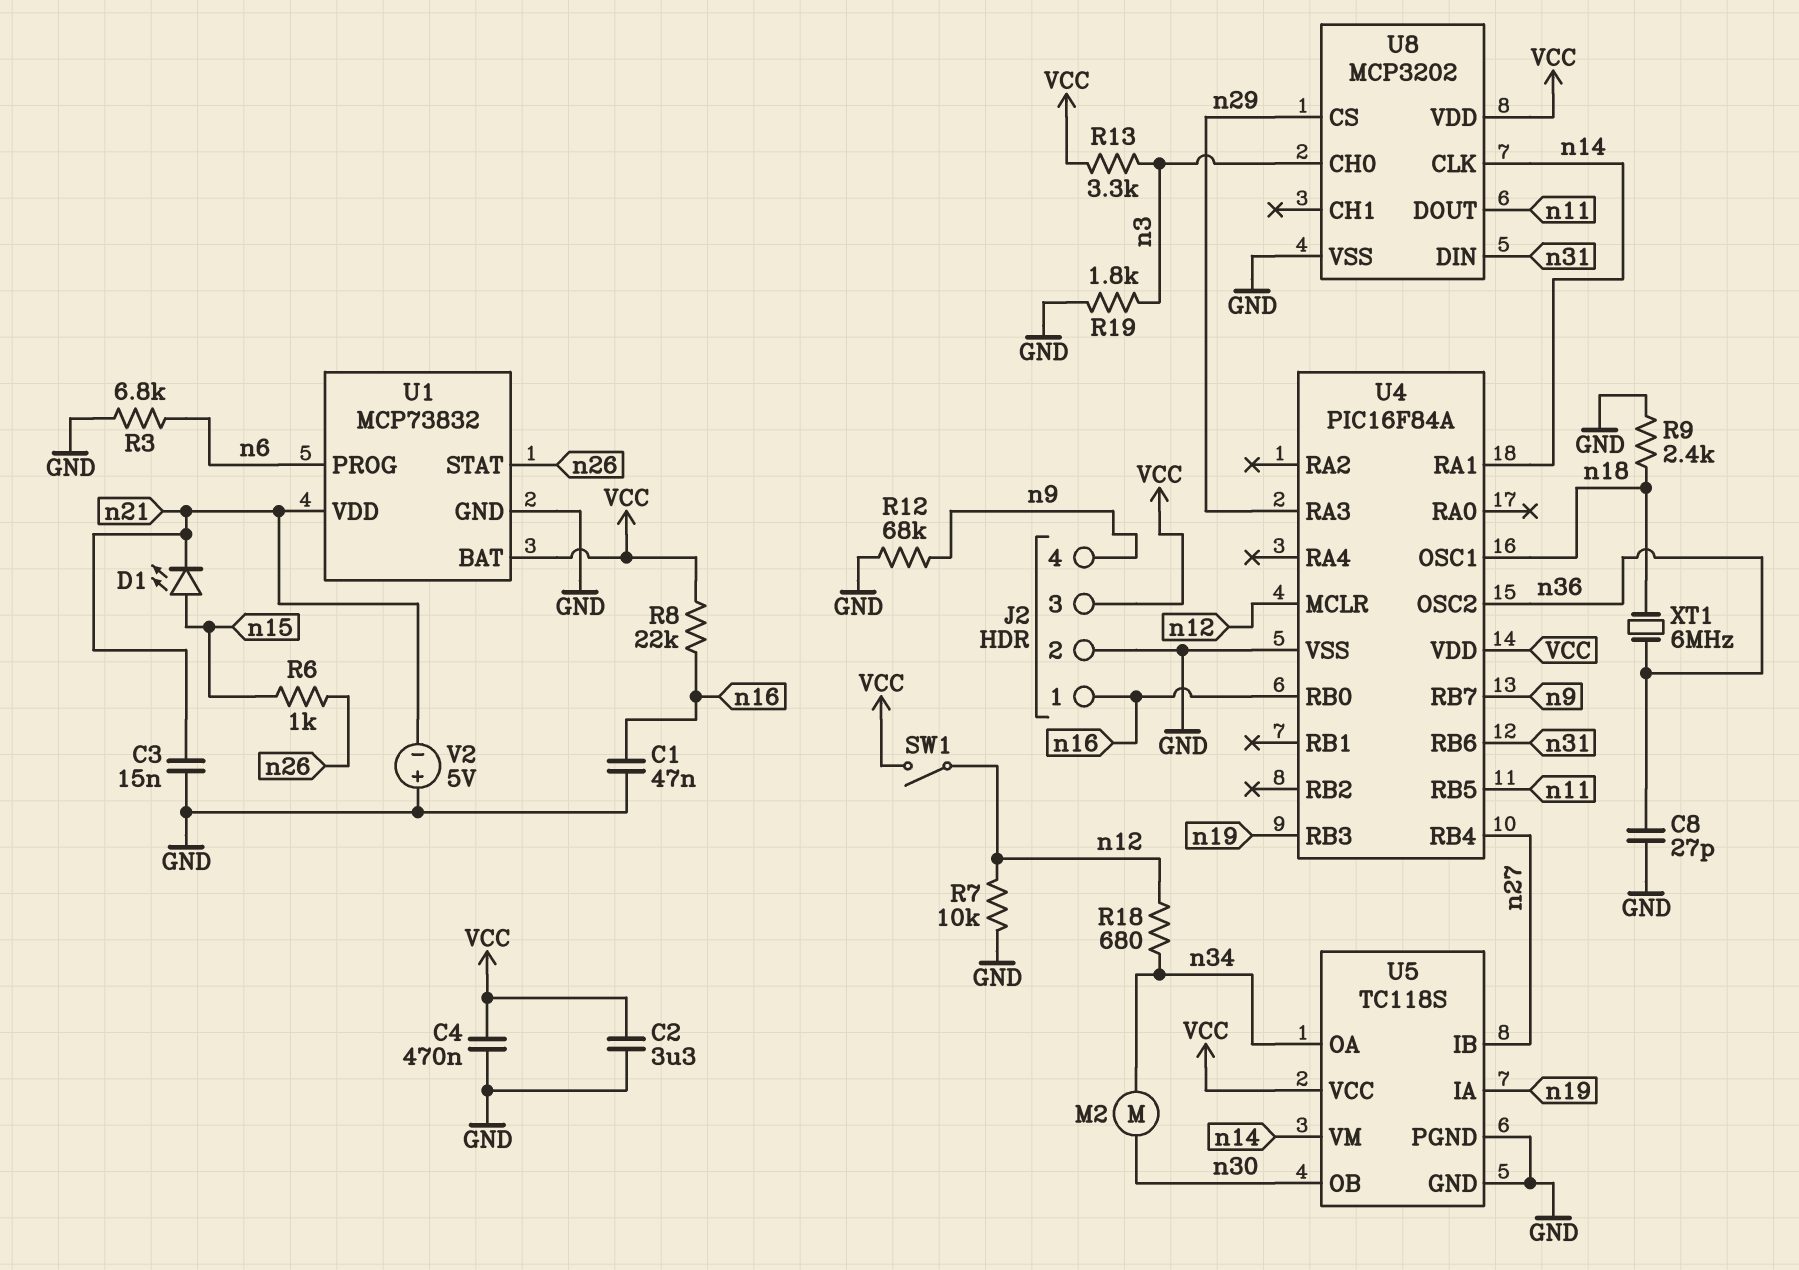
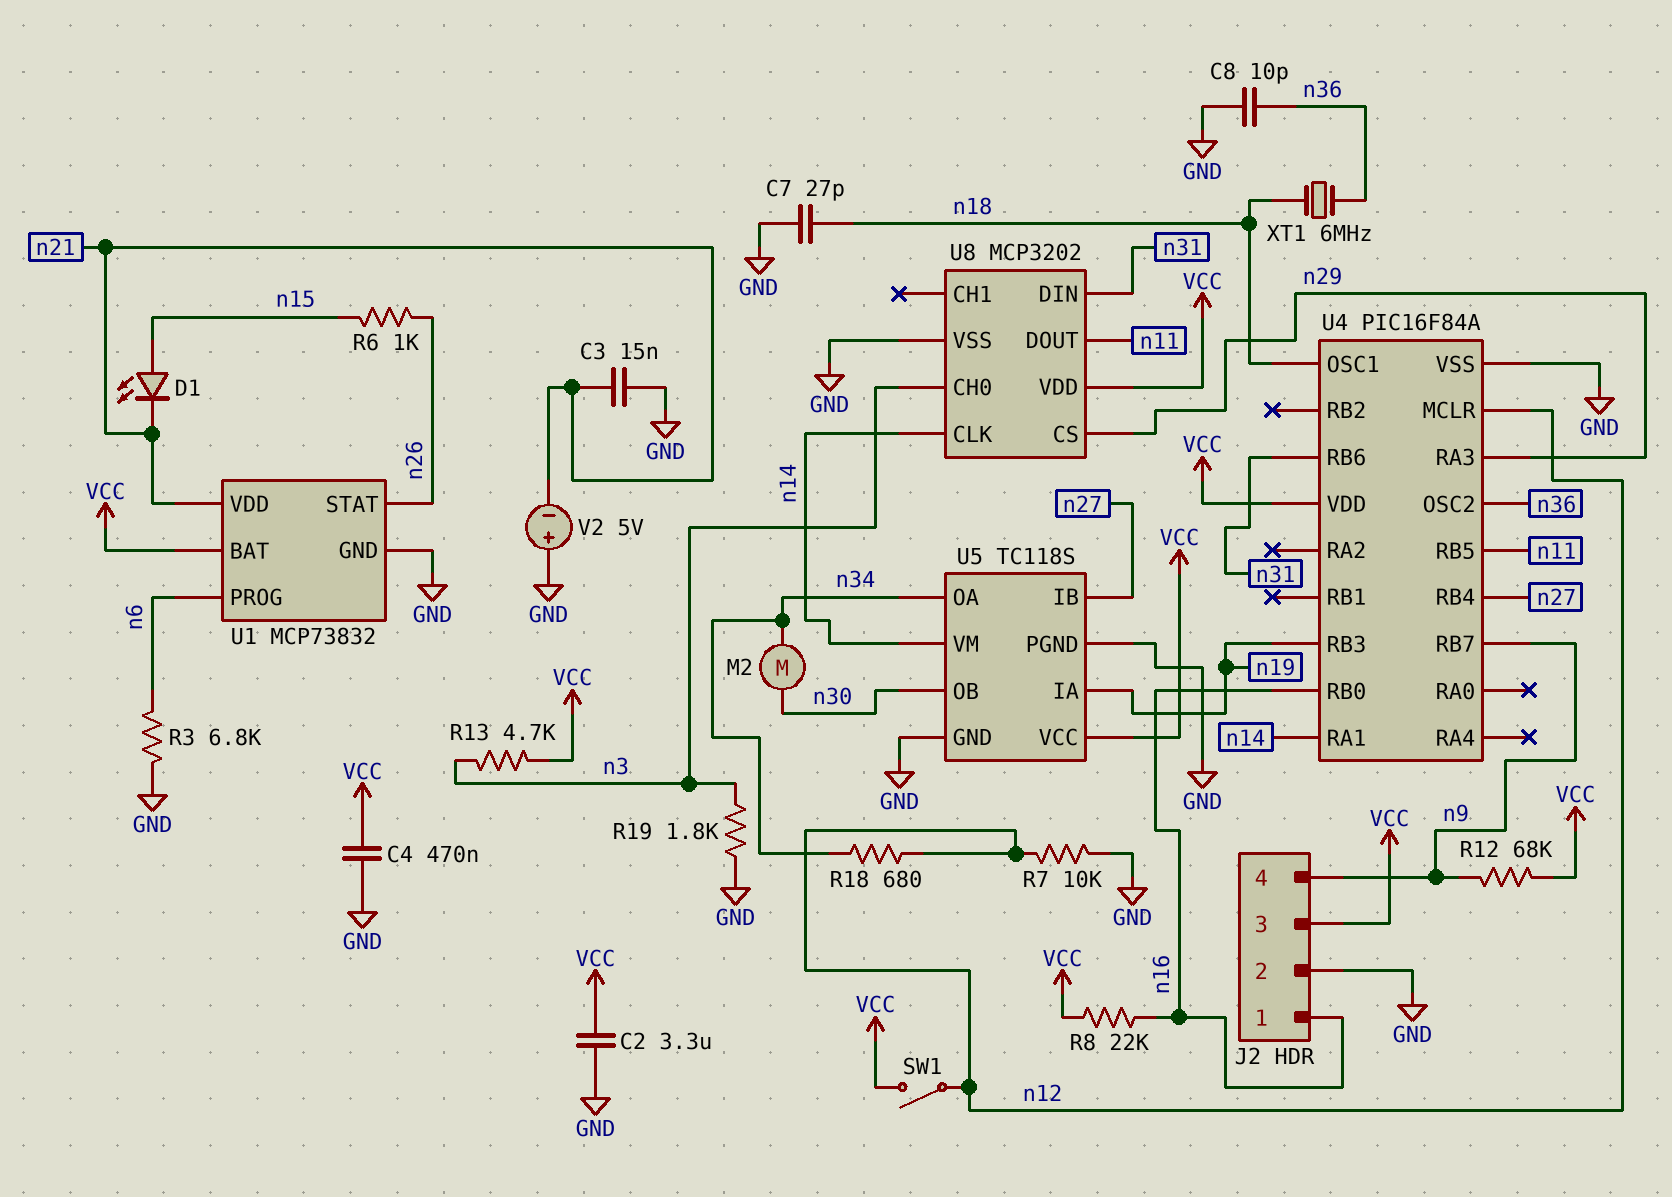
C1: 47nF (GND, n16) -> none
C7: none -> 27pF (GND, n18)
C8: 27pF (GND, n36) -> 10pF (GND, n36)
R9: 2.4k (GND, n18) -> none
R12: 68k (GND, n9) -> 68k (VCC, n9)
R13: 3.3k (VCC, n3) -> 4.7k (VCC, n3)

